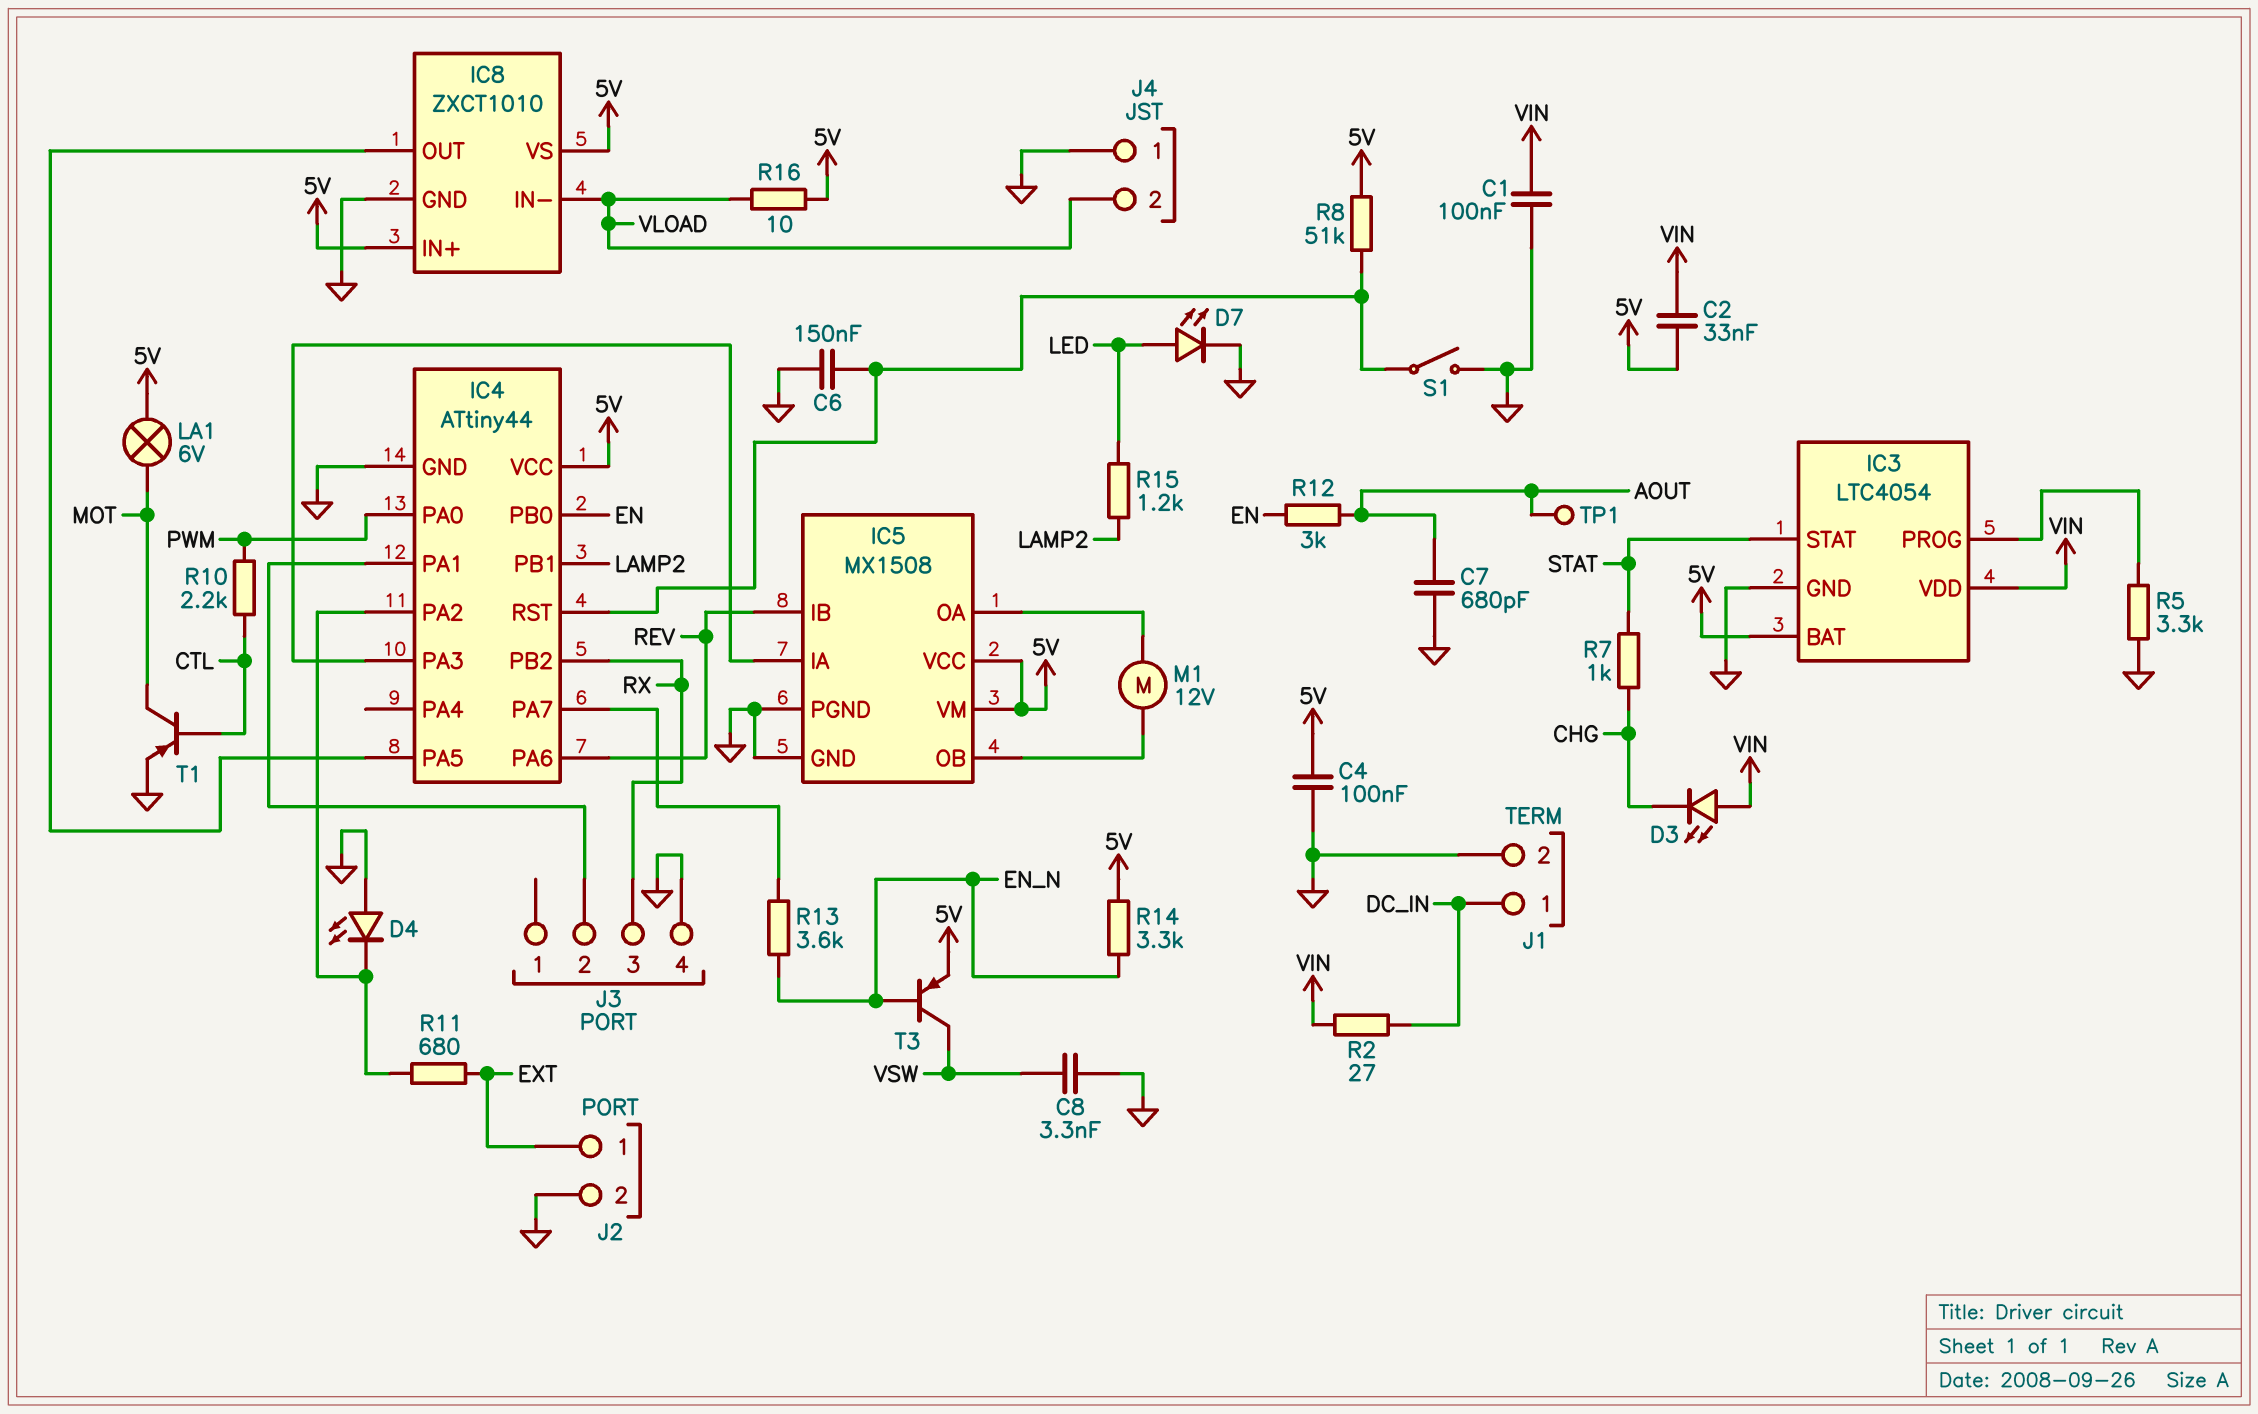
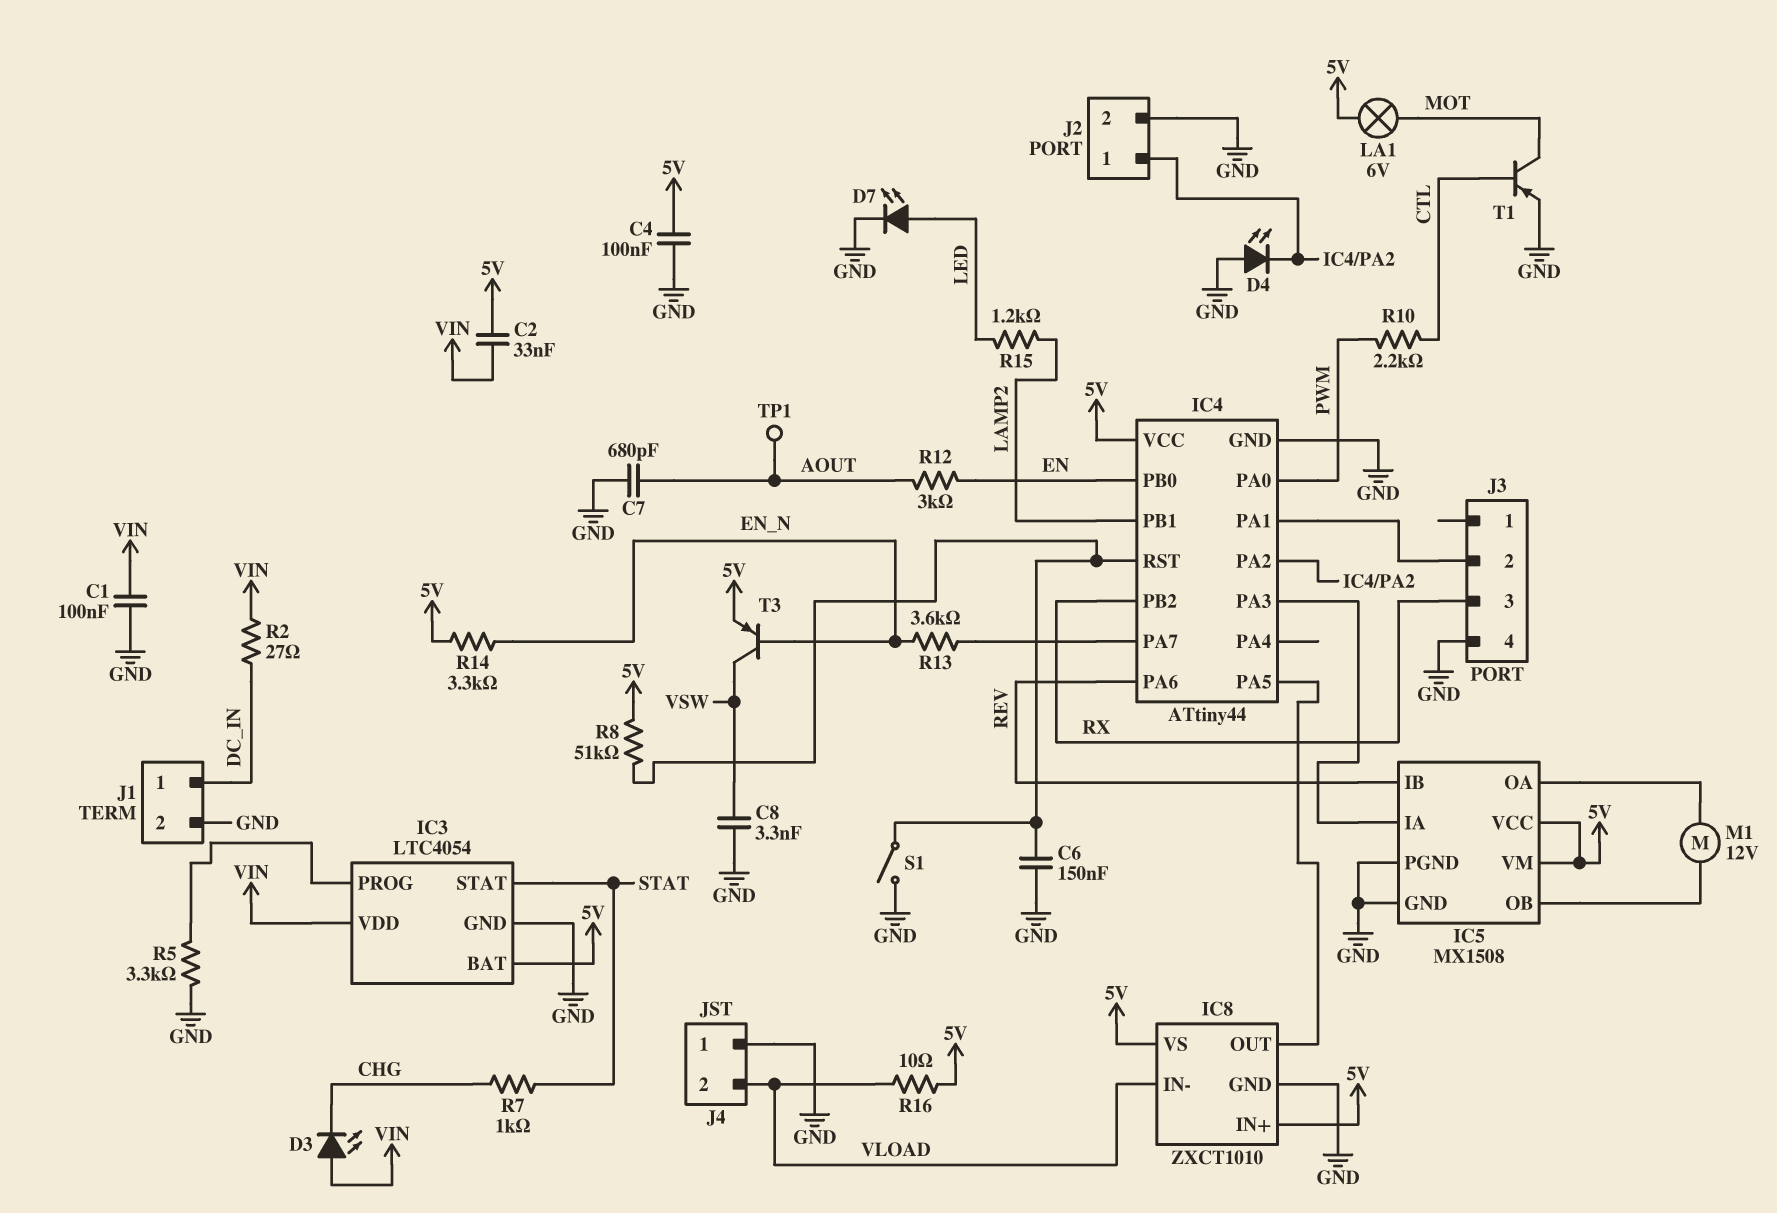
J2 pin 1: EXT -> IC4/PA2
R11: 680 (EXT, IC4/PA2) -> none

